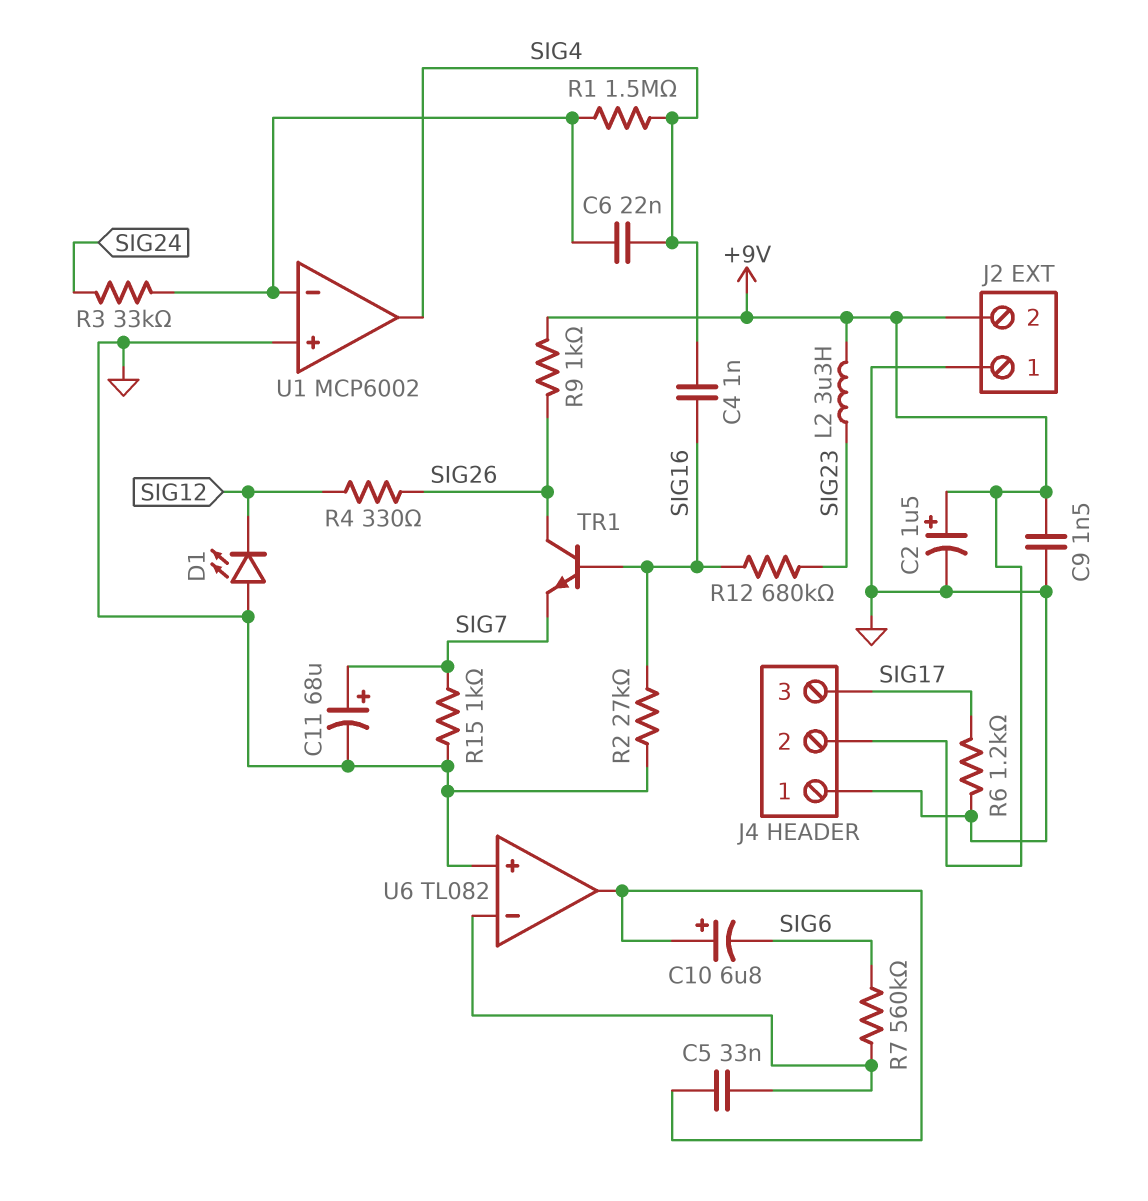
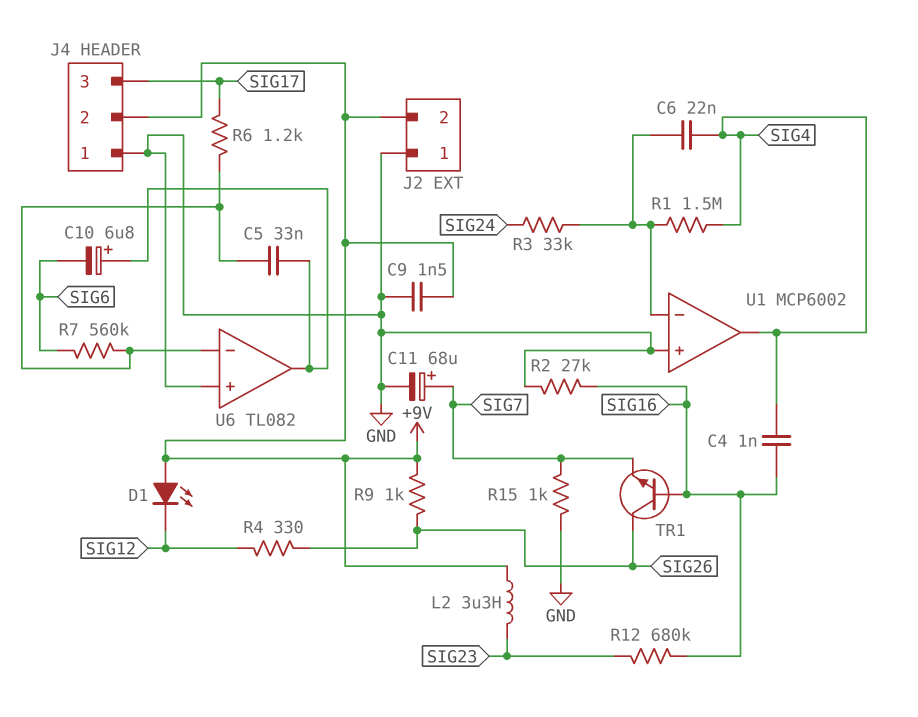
C2: 1.5uF (plus +9V, minus GND) -> none
D1: LED (A GND, K SIG12) -> LED (A +9V, K SIG12)
R6: 1.2k (GND, SIG17) -> 1.2k (SIG17, U6/in-)

